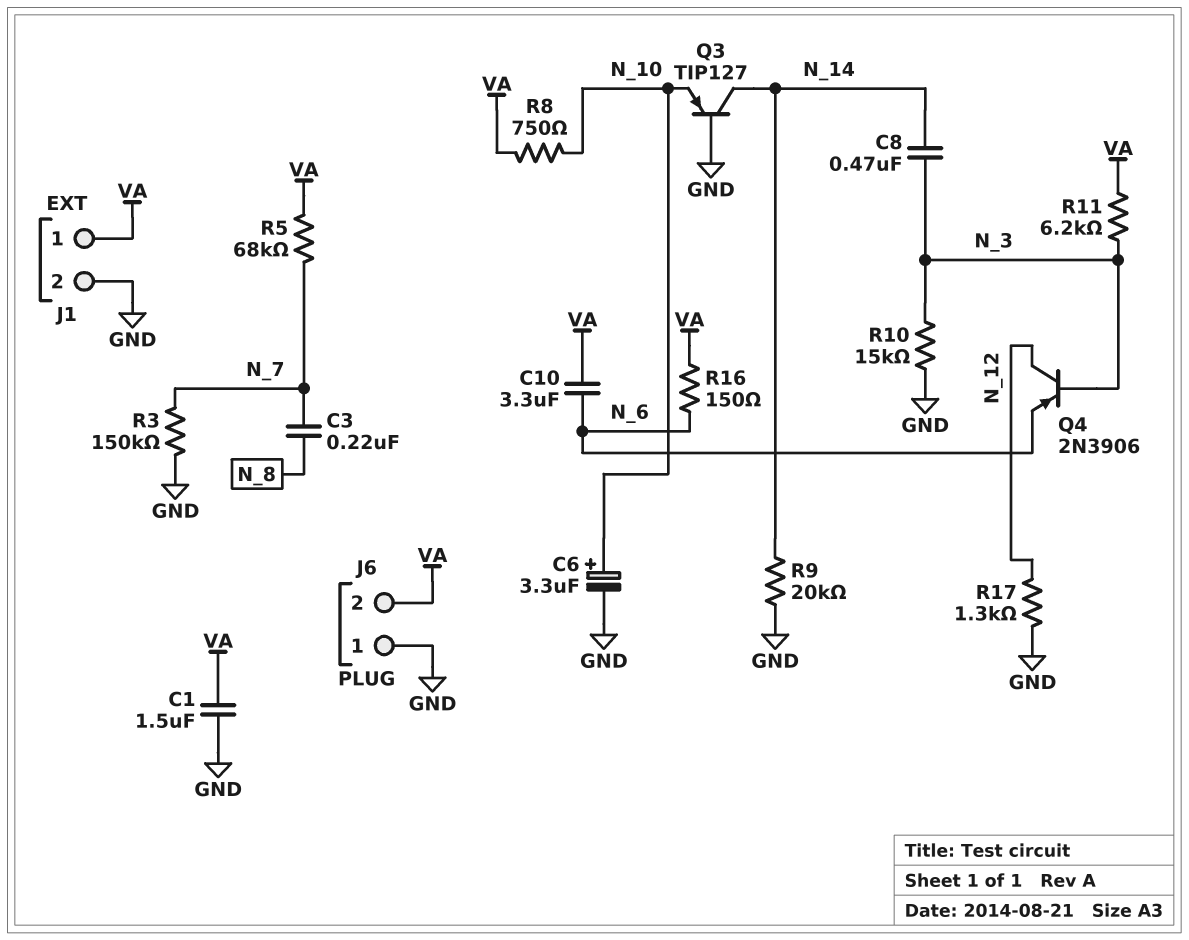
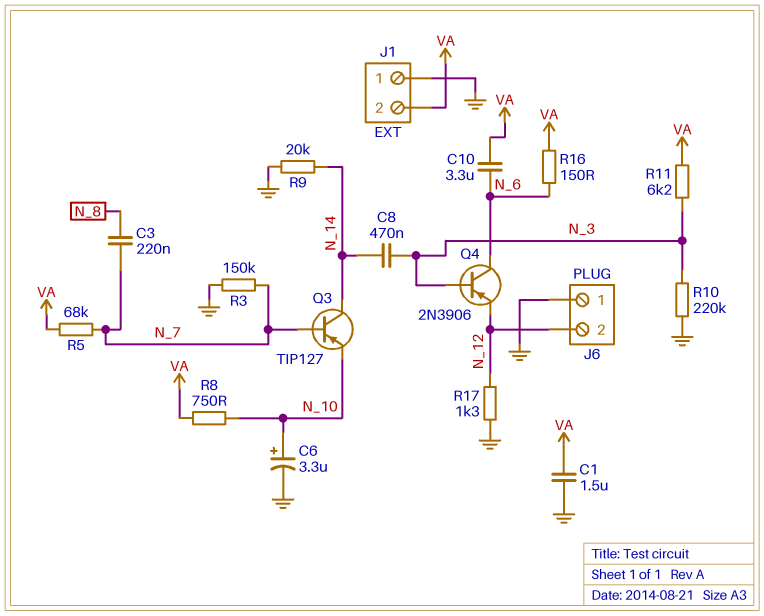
J1 pin 1: VA -> GND
J1 pin 2: GND -> VA
J6 pin 2: VA -> N_12
Q3: PNP TIP127 (B GND, C N_14, E N_10) -> PNP TIP127 (B N_7, C N_14, E N_10)
Q4: PNP 2N3906 (B N_3, C N_12, E N_6) -> PNP 2N3906 (B N_3, C N_6, E N_12)
R10: 15k (GND, N_3) -> 220k (GND, N_3)

